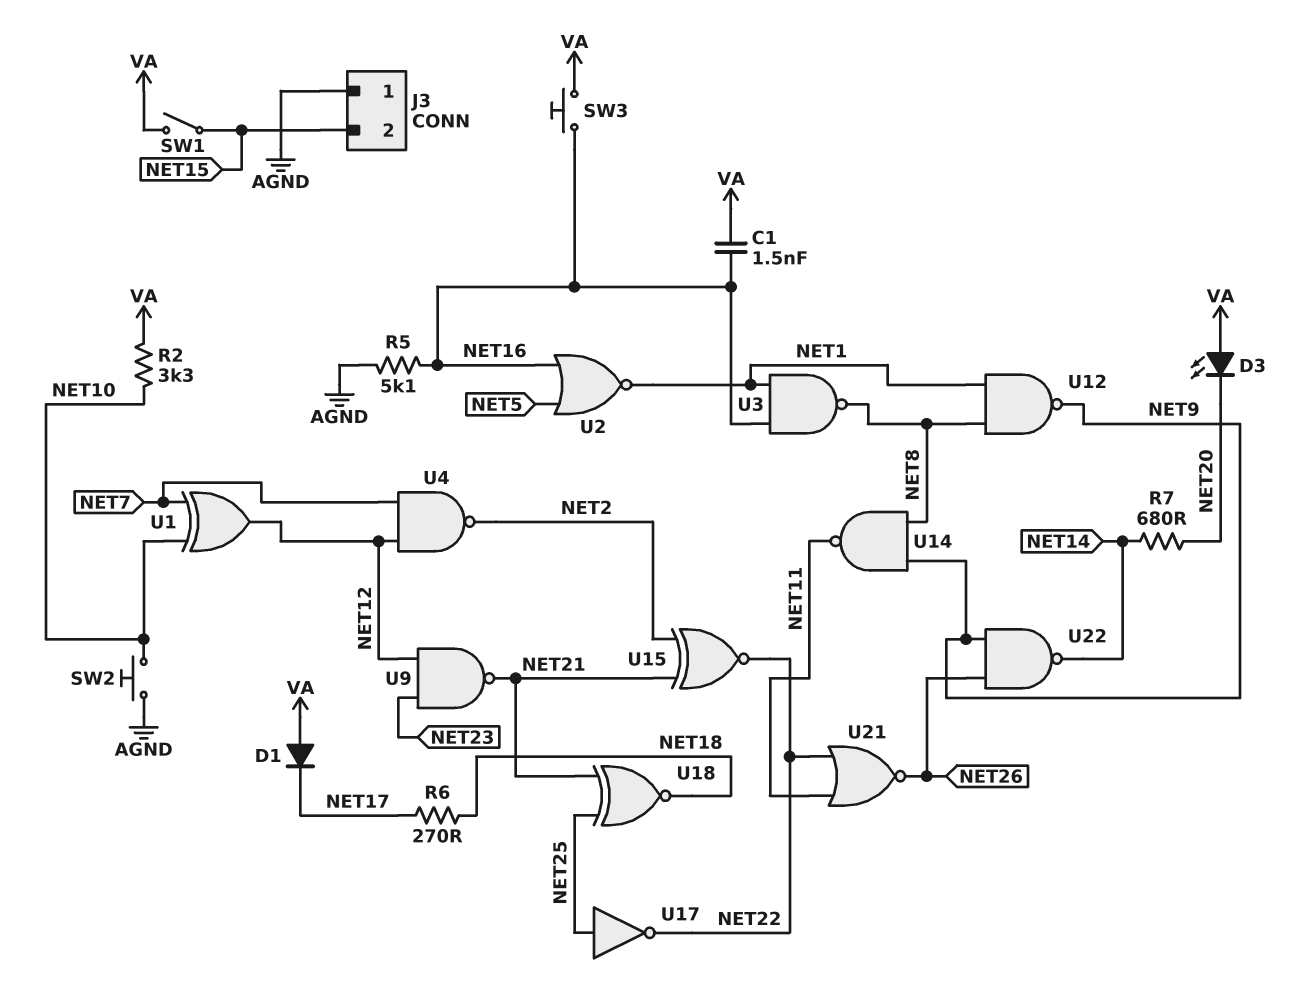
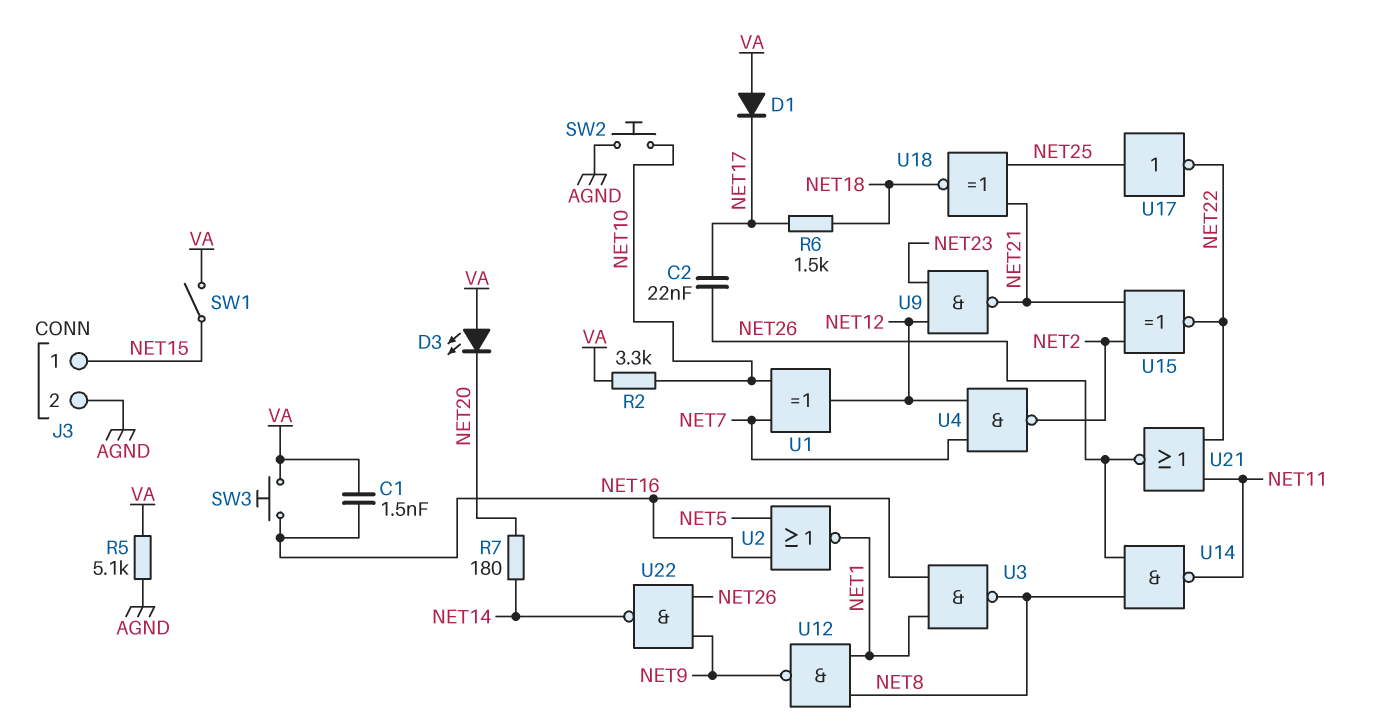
C2: none -> 22nF (NET17, NET26)
J3 pin 1: AGND -> NET15
J3 pin 2: NET15 -> AGND
R5: 5.1k (AGND, NET16) -> 5.1k (AGND, VA)
R6: 270 (NET17, NET18) -> 1.5k (NET17, NET18)
R7: 680 (NET14, NET20) -> 180 (NET14, NET20)
U14: NAND (in NET8, in NET9, out NET11) -> NAND (in NET8, in NET26, out NET11)

